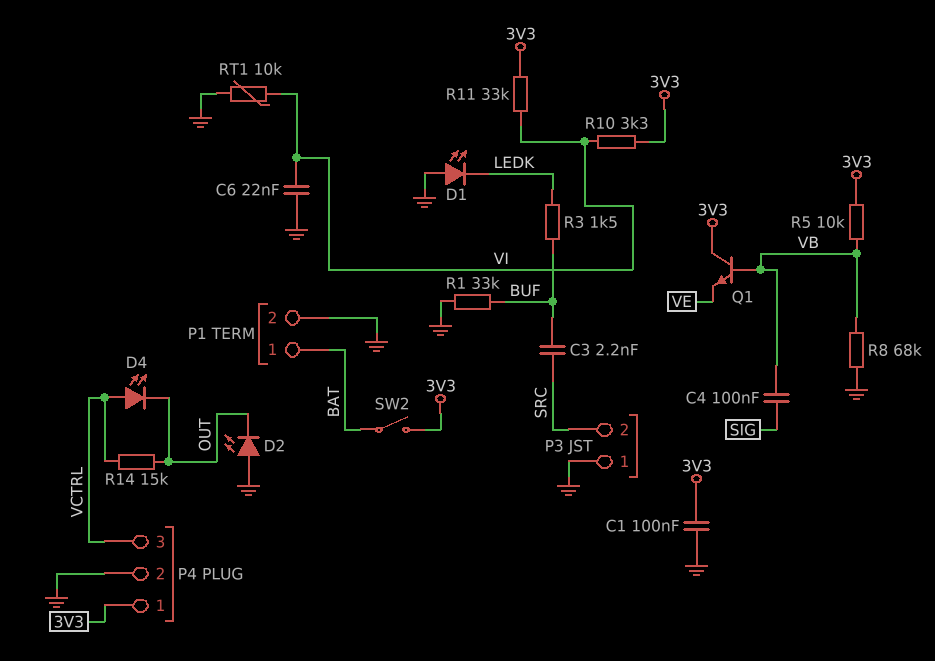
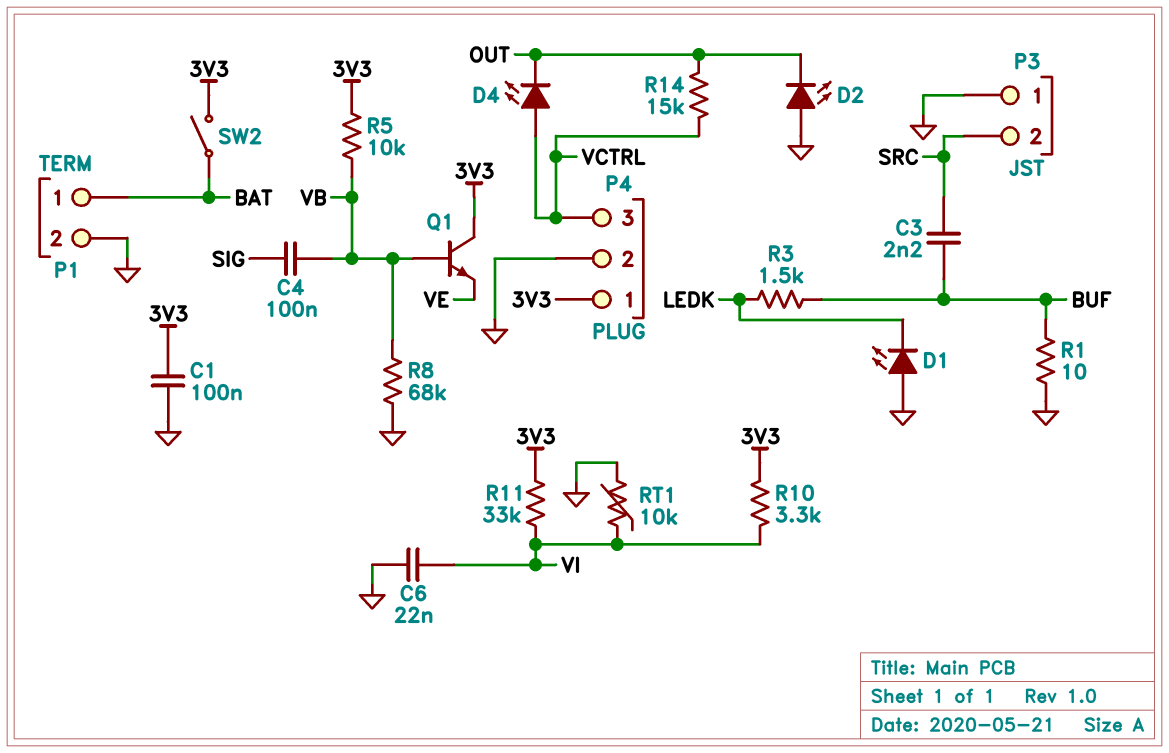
R1: 33k (BUF, GND) -> 10 (BUF, GND)

